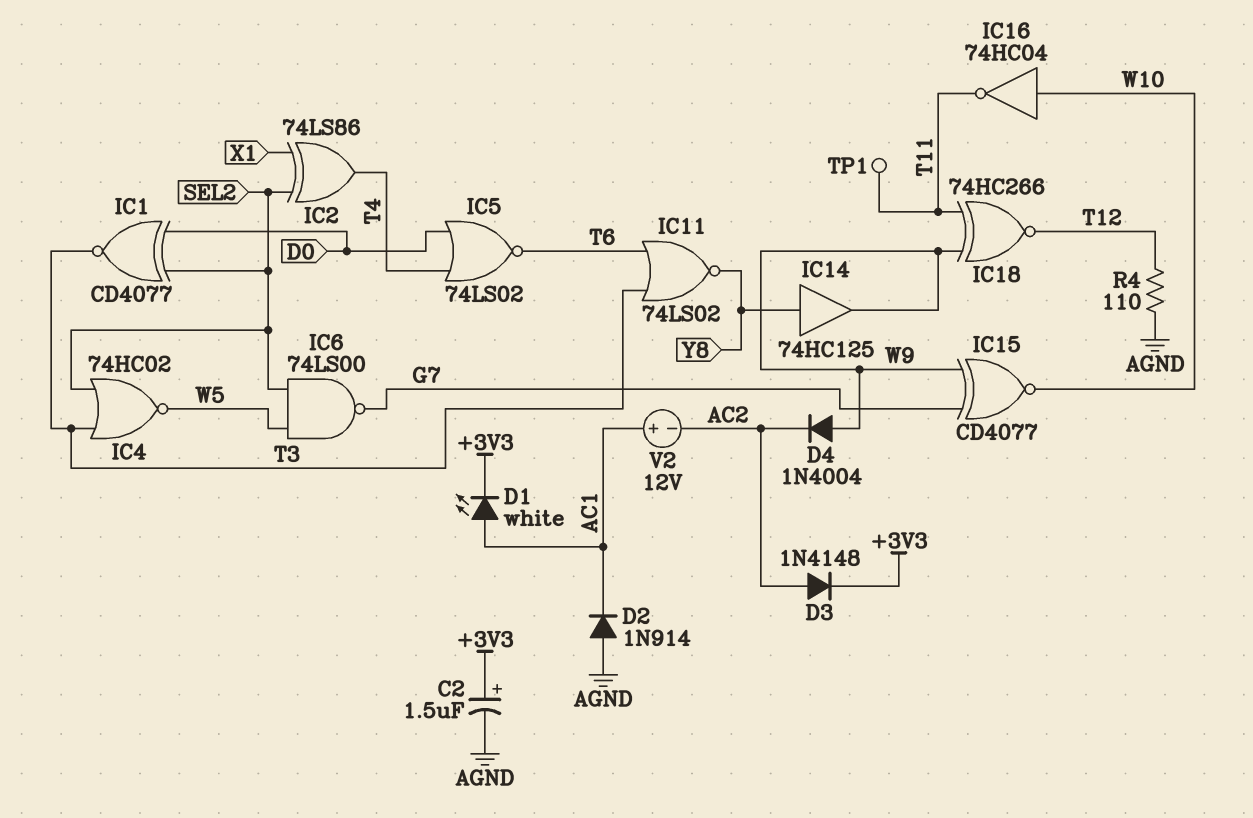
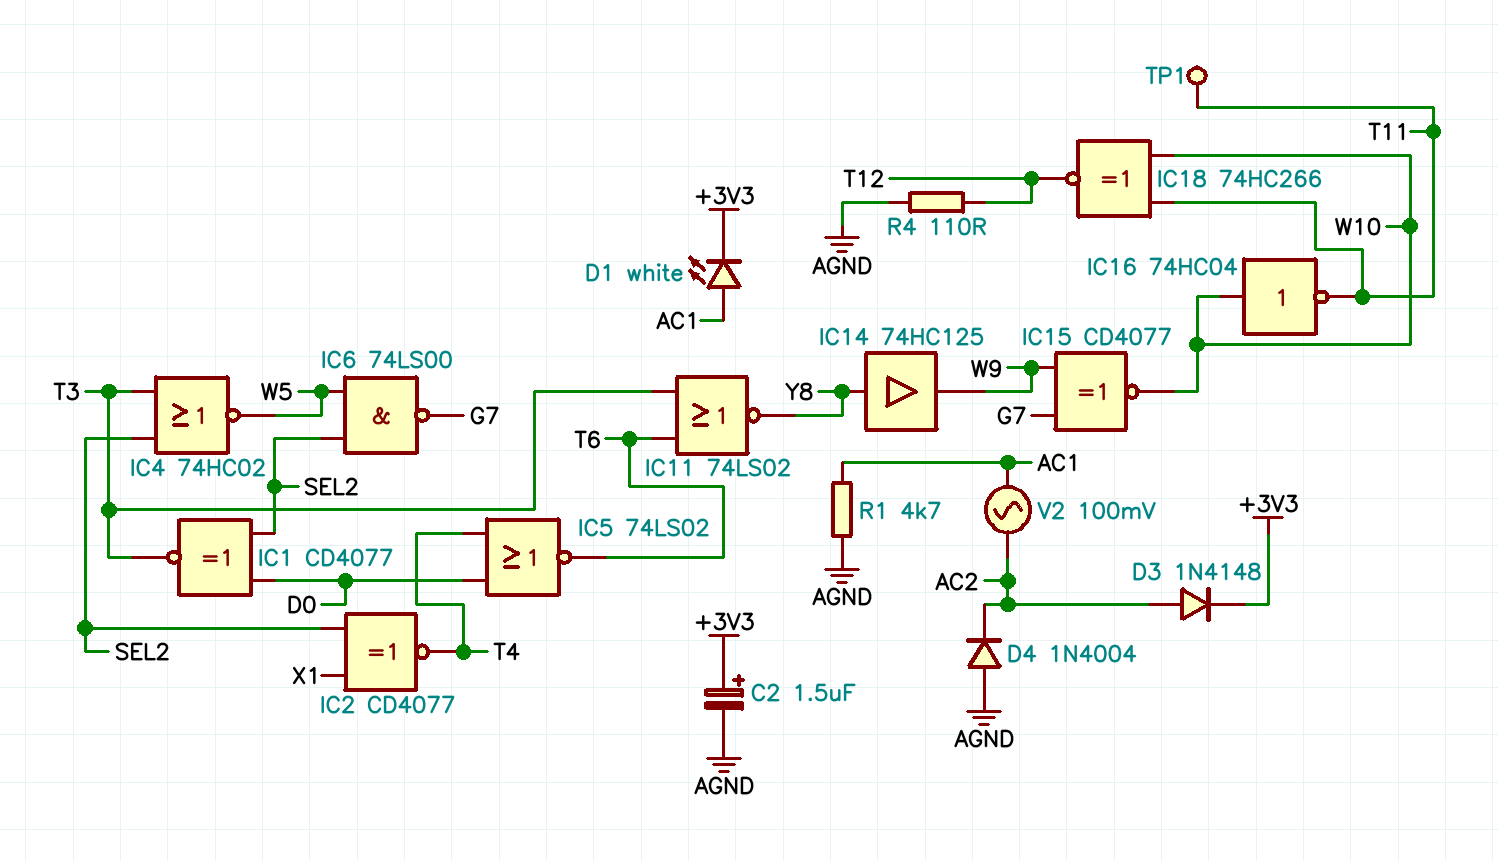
D2: diode 1N914 (A AGND, K AC1) -> none
D4: diode 1N4004 (A W9, K AC2) -> diode 1N4004 (A AGND, K AC2)
IC2: XOR 74LS86 (in SEL2, in X1, out T4) -> XNOR CD4077 (in SEL2, in X1, out T4)
IC18: XNOR 74HC266 (in T11, in W9, out T12) -> XNOR 74HC266 (in T11, in W10, out T12)
R1: none -> 4.7k (AC1, AGND)
V2: 12V (plus AC1, minus AC2) -> AC 100mV (AC1, AC2)

